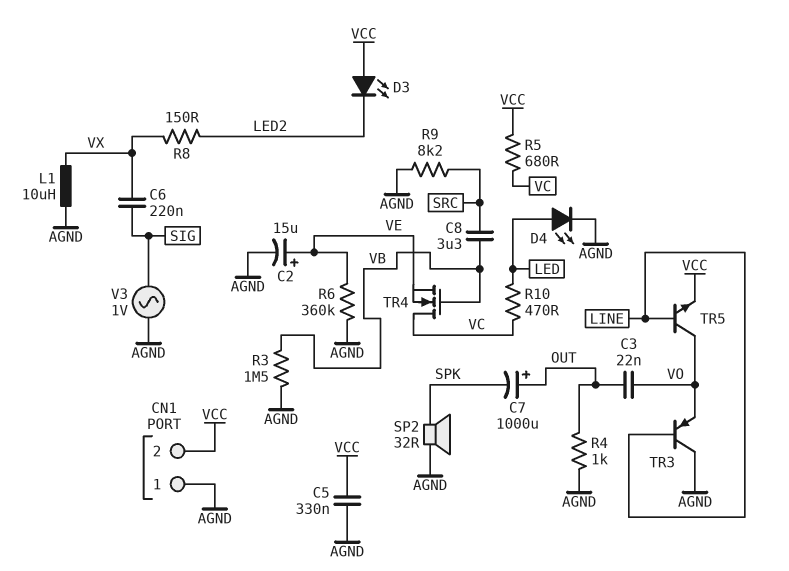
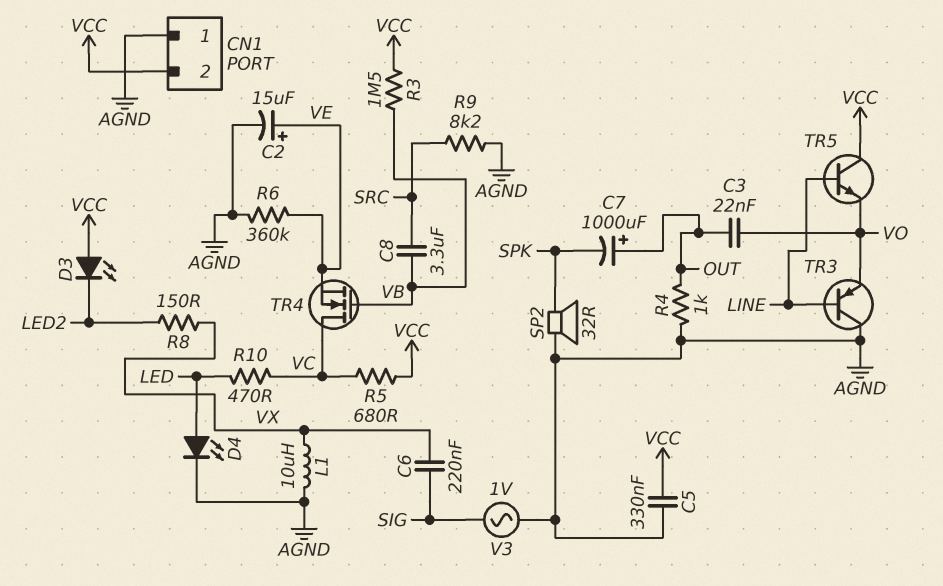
R3: 1.5M (AGND, VB) -> 1.5M (VB, VCC)
TR5: NPN (B LINE, C VO, E VCC) -> NPN (B LINE, C VCC, E VO)

